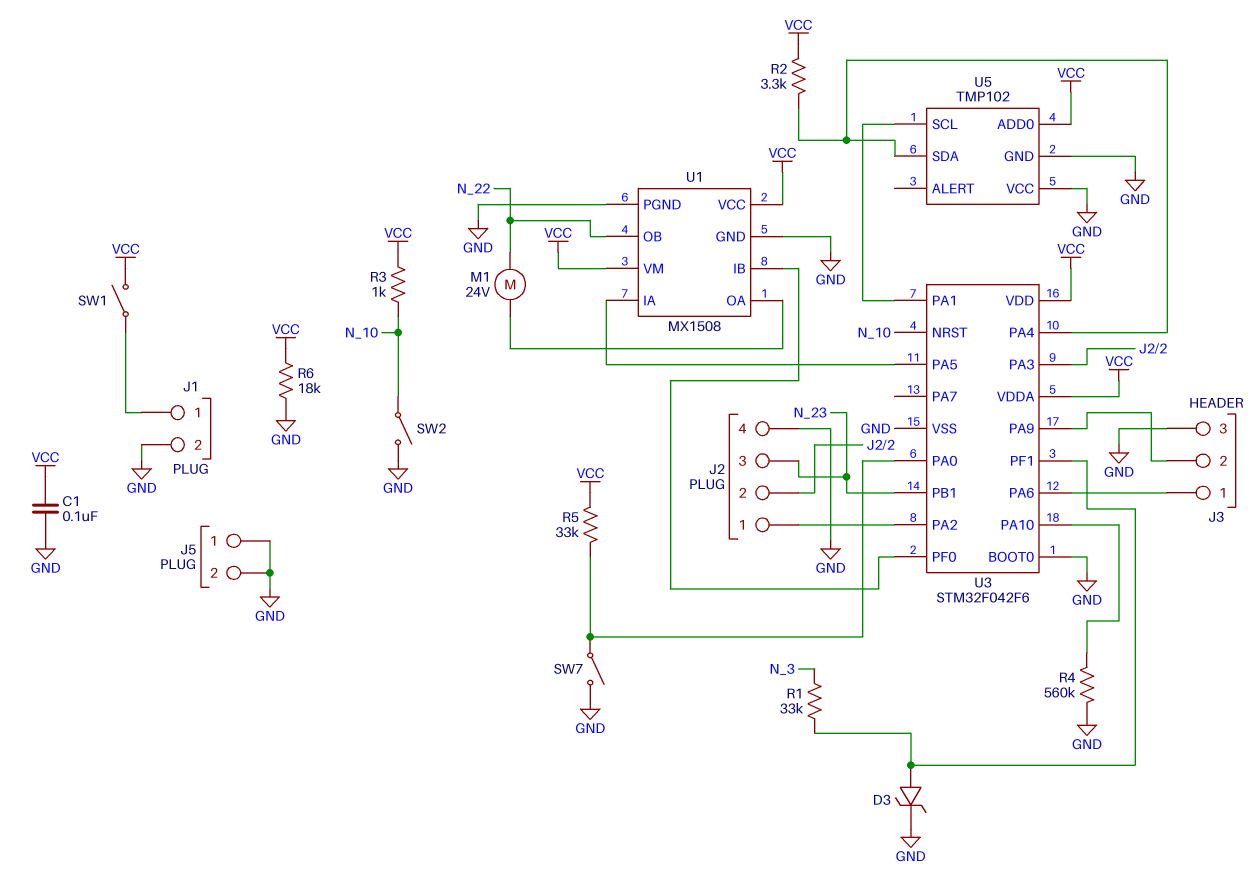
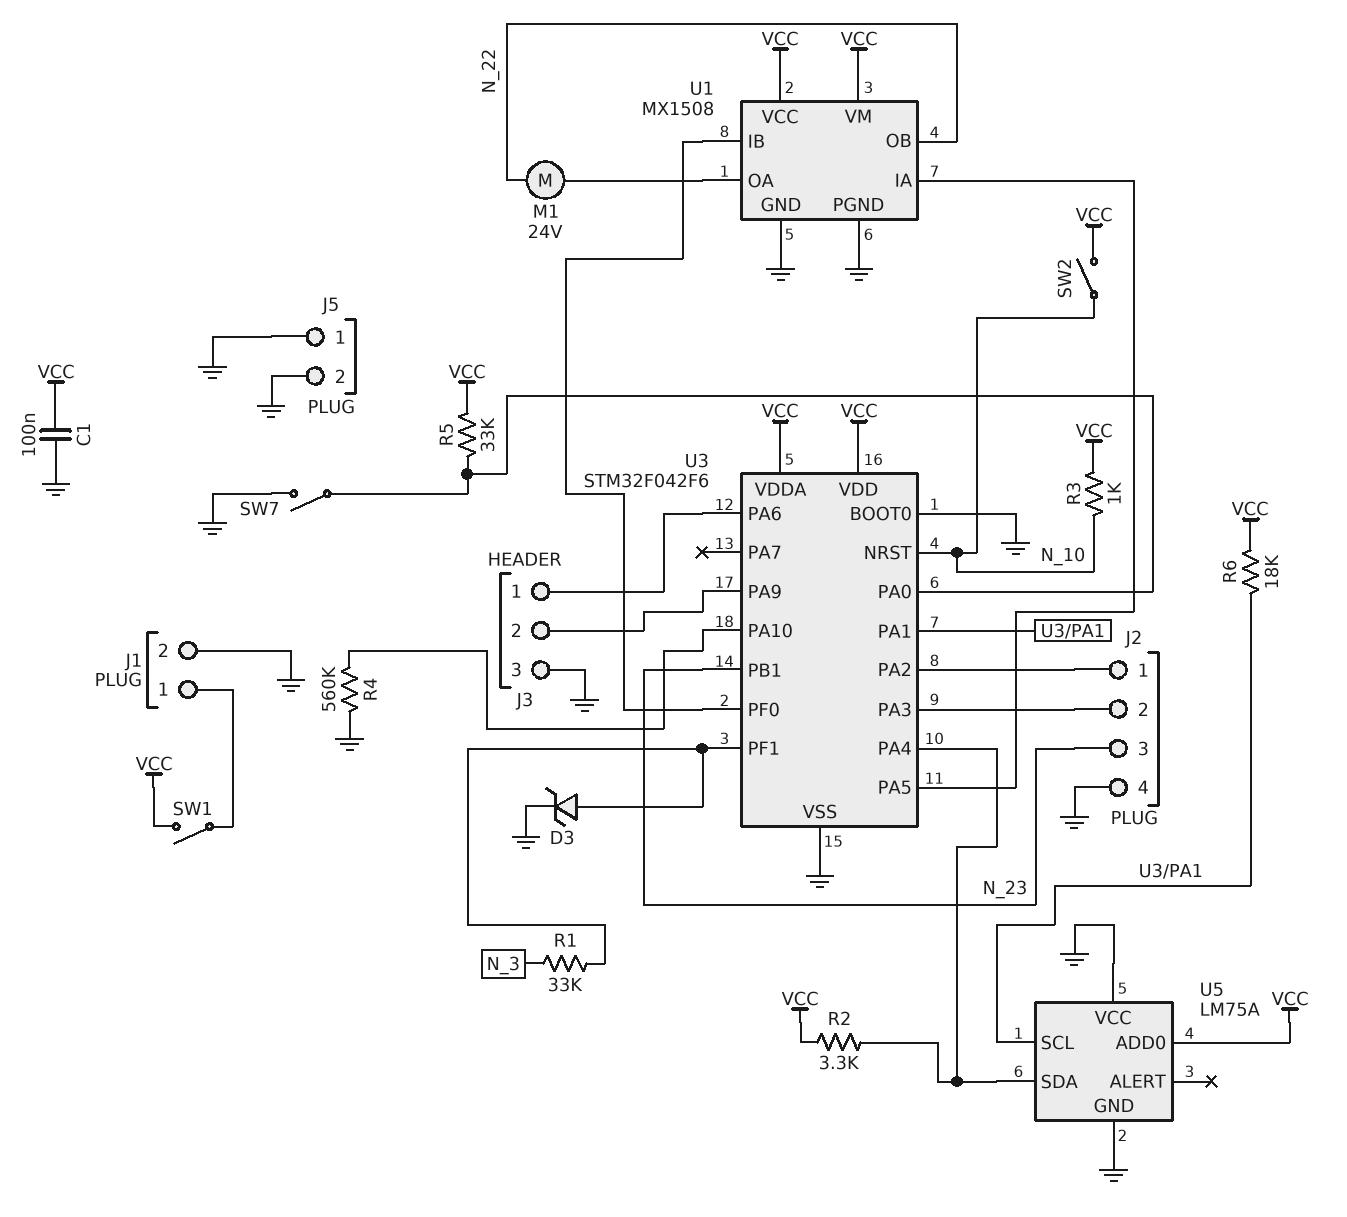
R6: 18k (GND, VCC) -> 18k (U3/PA1, VCC)
SW2: switch (GND, N_10) -> switch (N_10, VCC)
U5: TMP102 -> LM75A

